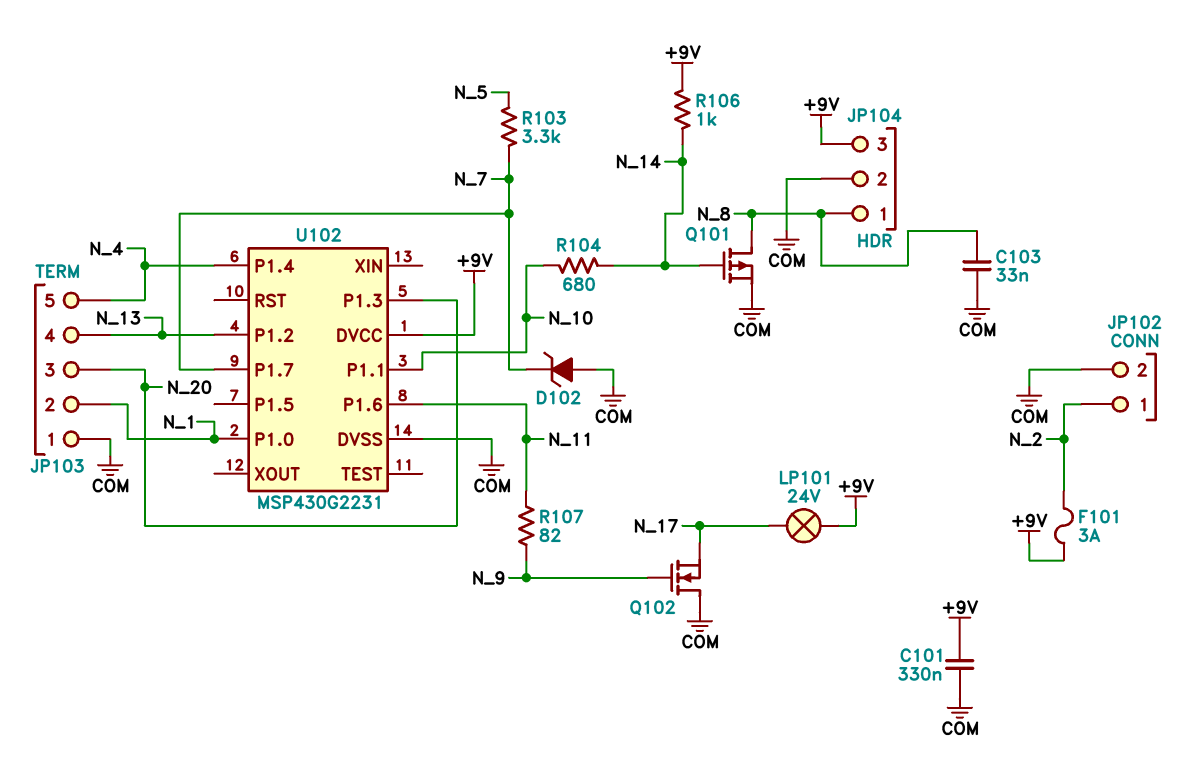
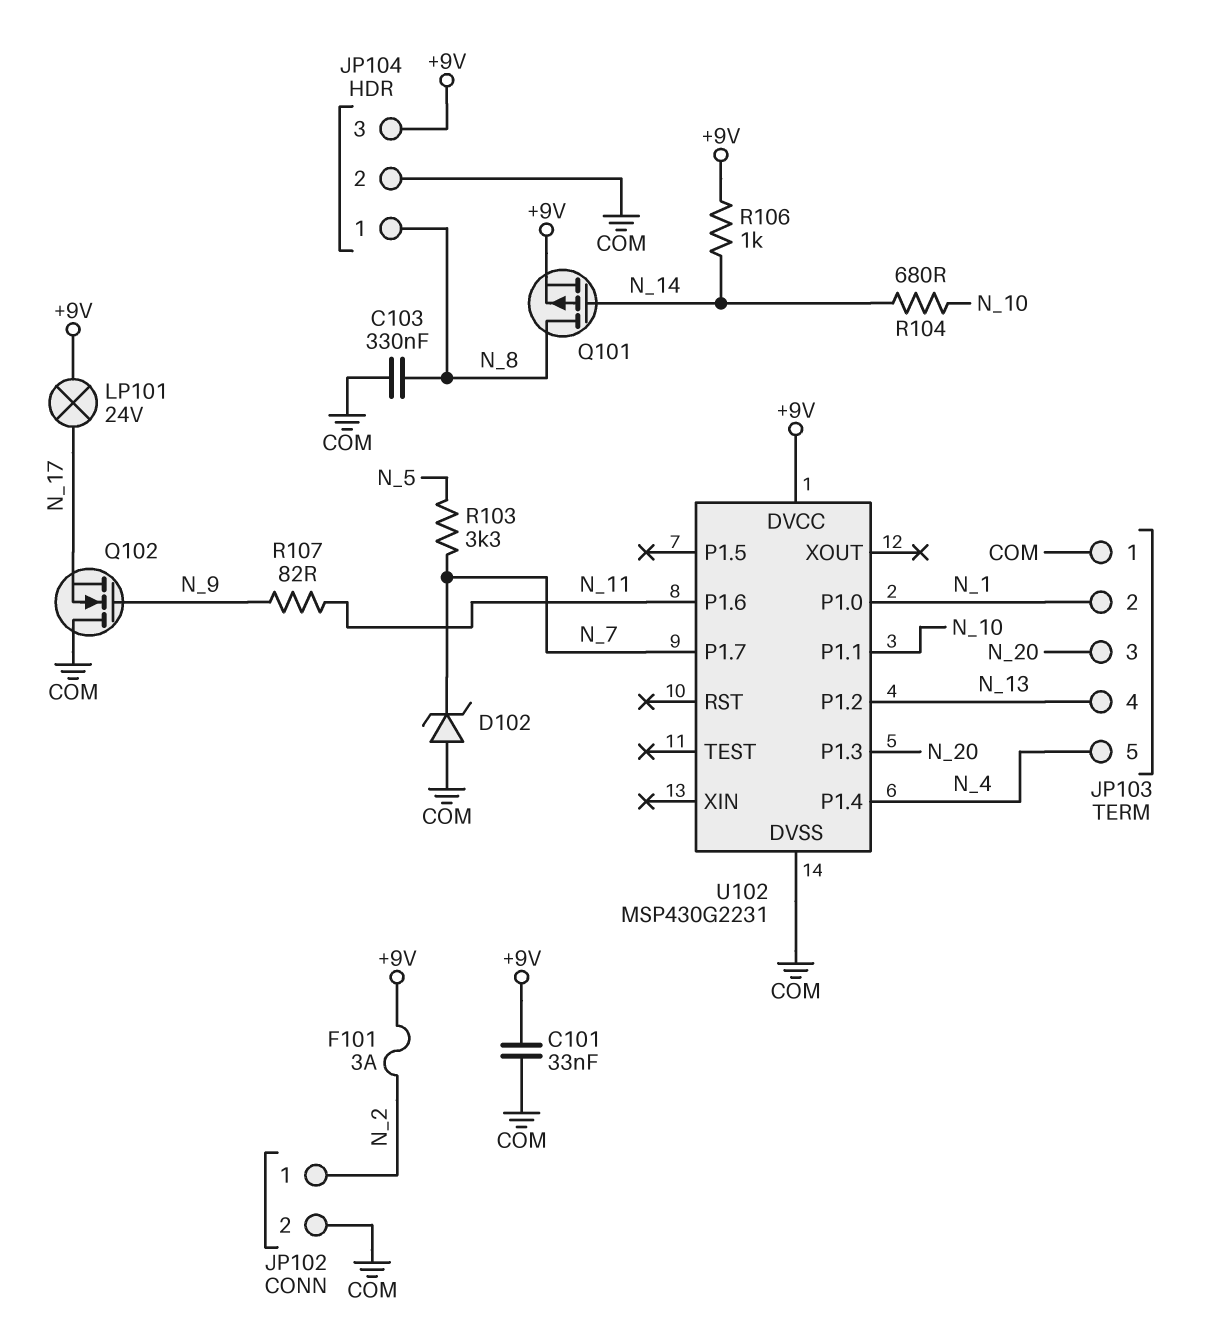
C101: 330nF (+9V, COM) -> 33nF (+9V, COM)
C103: 33nF (COM, N_8) -> 330nF (COM, N_8)
Q101: PMOS (G N_14, D N_8, S COM) -> PMOS (G N_14, D N_8, S +9V)

